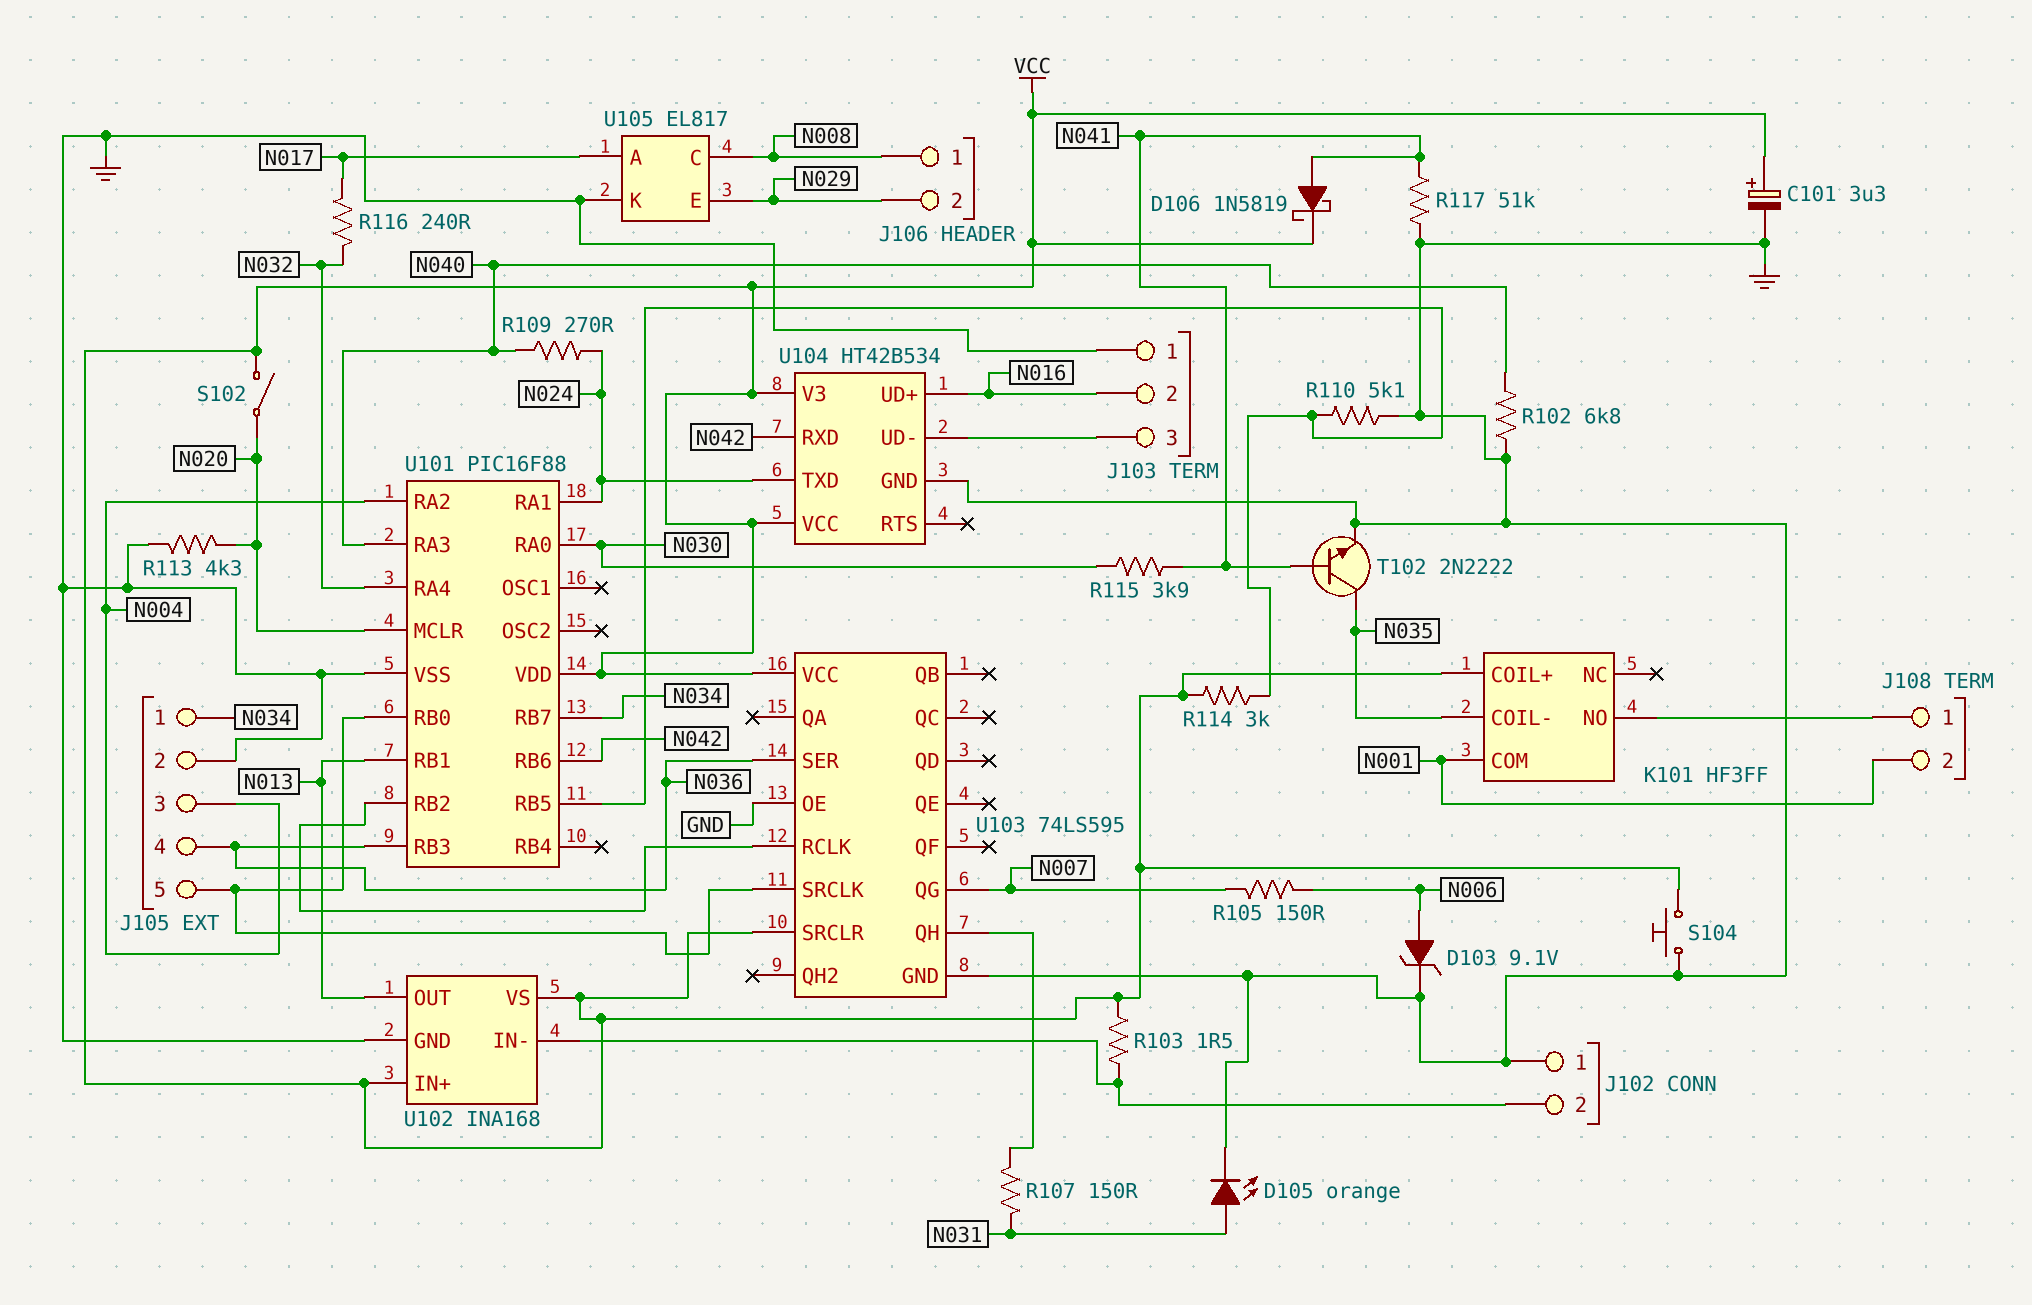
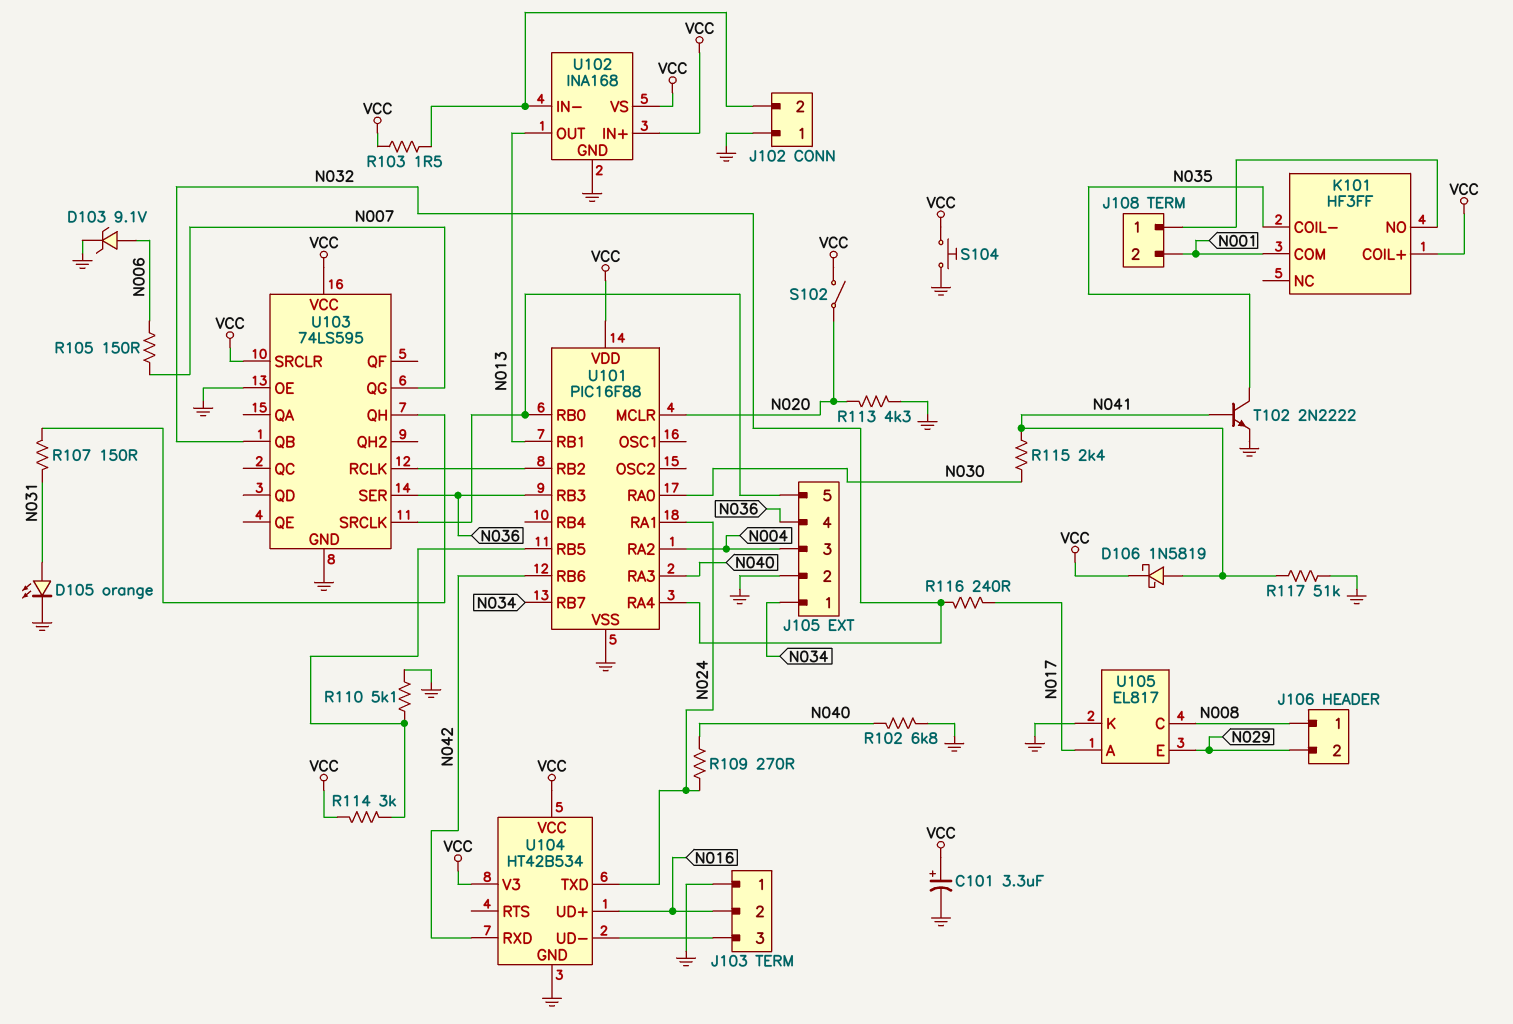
R115: 3.9k (N030, N041) -> 2.4k (N030, N041)
U103 pin QB: none -> N032

